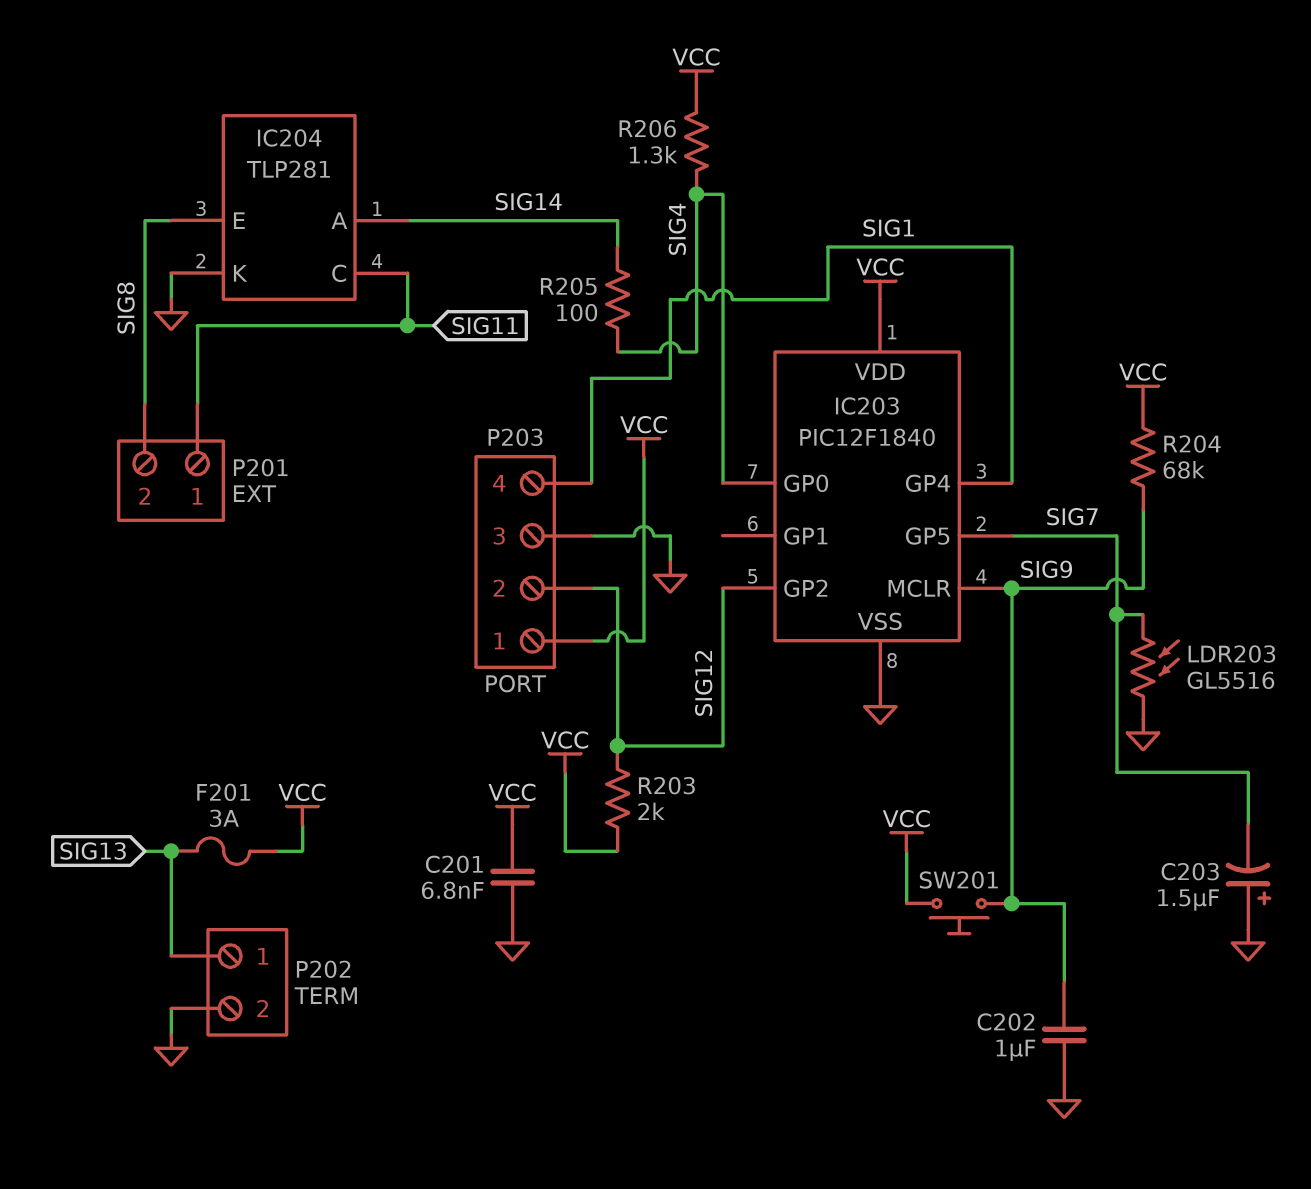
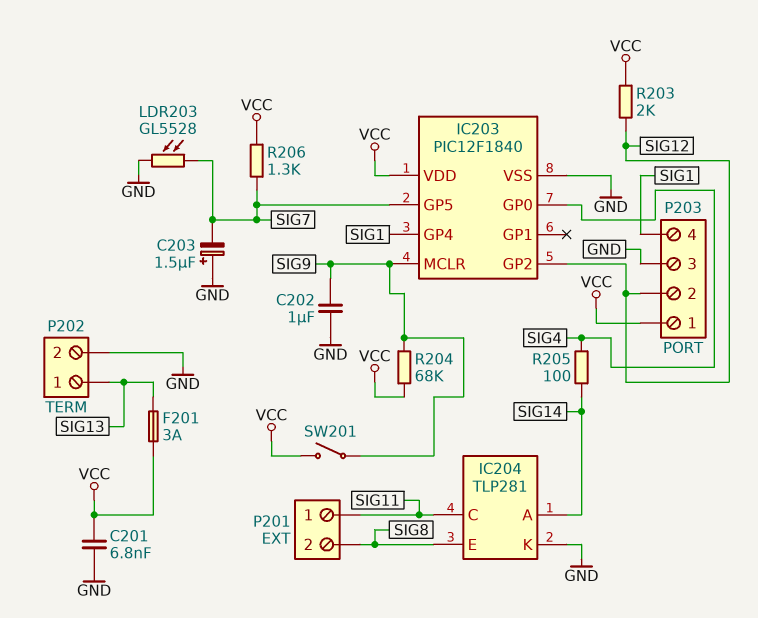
LDR203: GL5516 (GND, SIG7) -> GL5528 (GND, SIG7)
R206: 1.3k (SIG4, VCC) -> 1.3k (SIG7, VCC)
SW201: button (SIG9, VCC) -> switch (SIG9, VCC)

